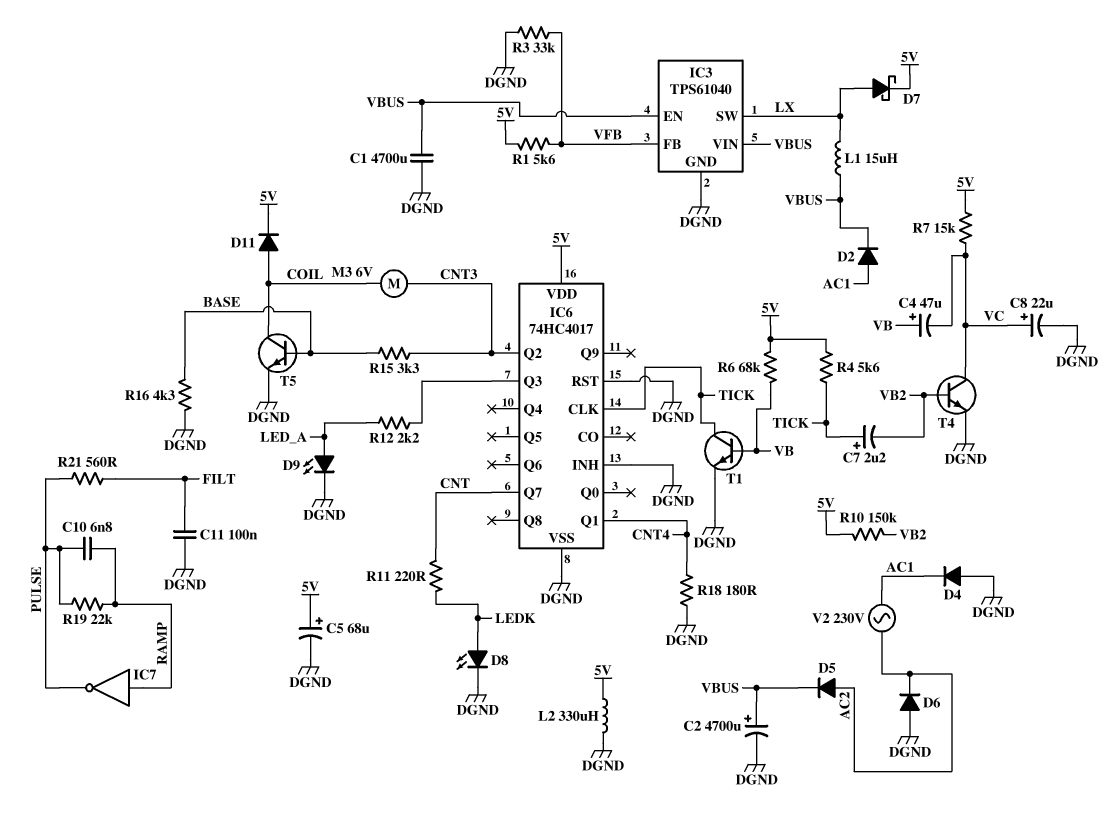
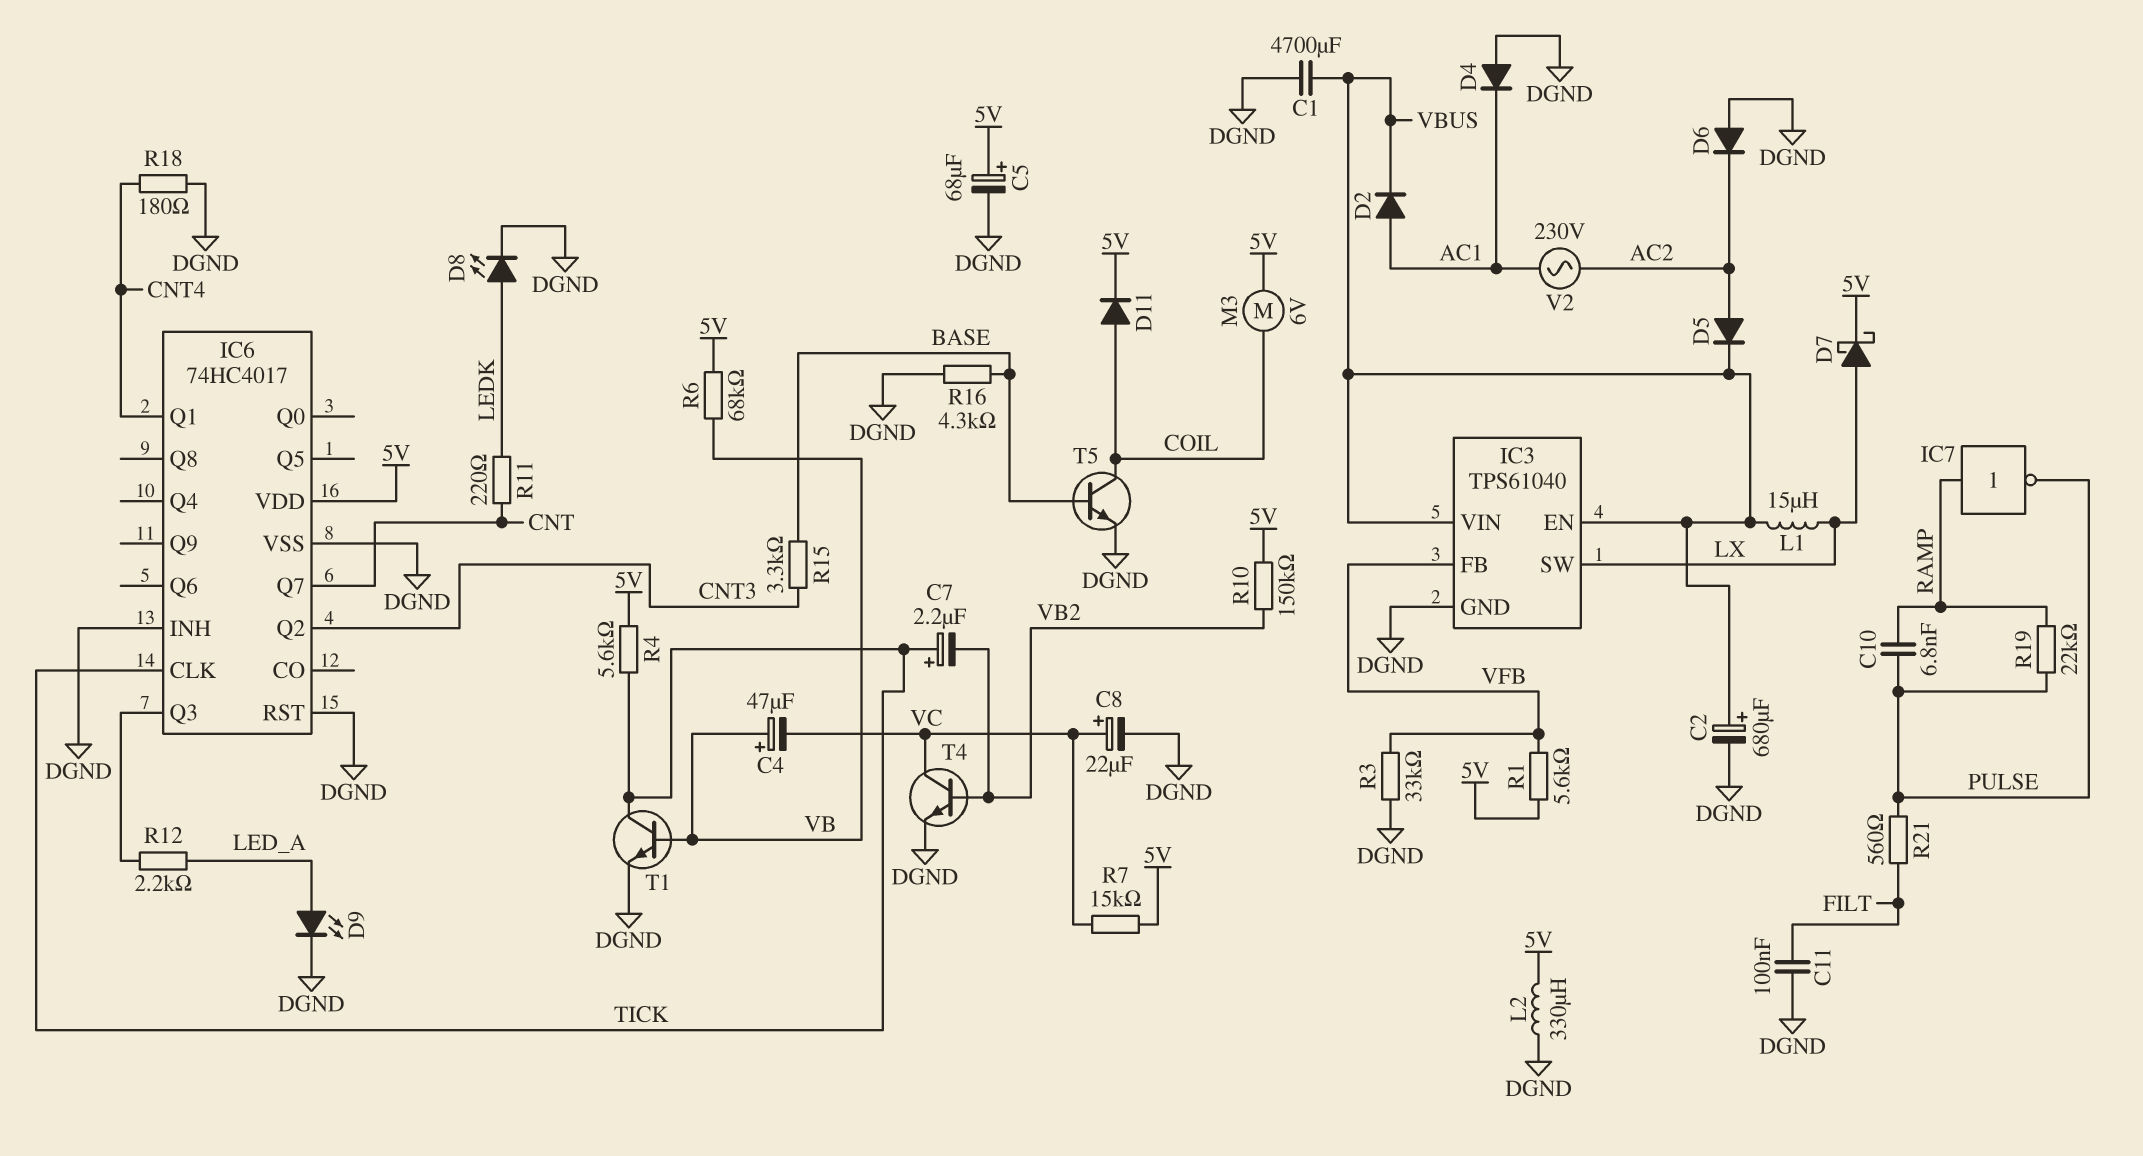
C2: 4700uF (plus VBUS, minus DGND) -> 680uF (plus VBUS, minus DGND)
M3: motor 6V (CNT3, COIL) -> motor 6V (5V, COIL)

